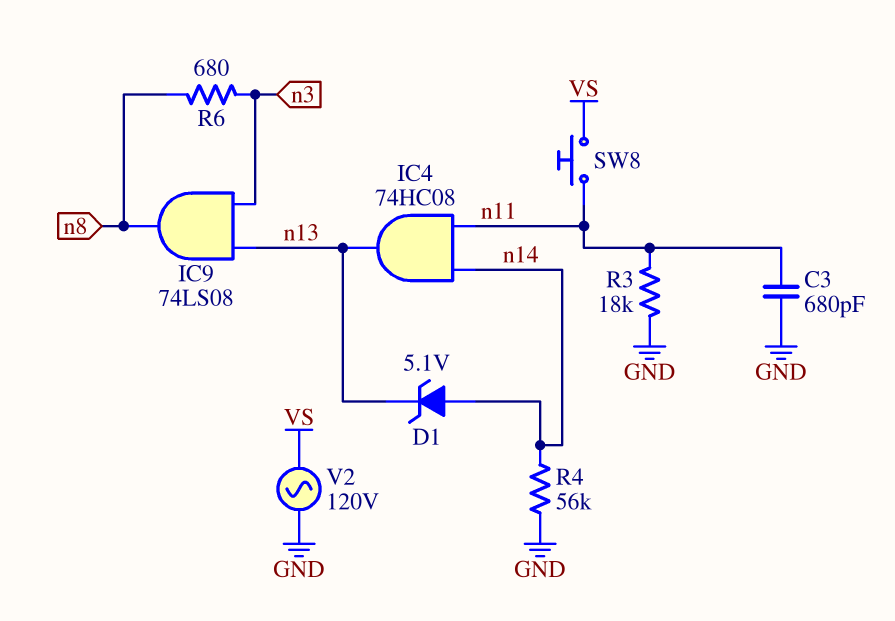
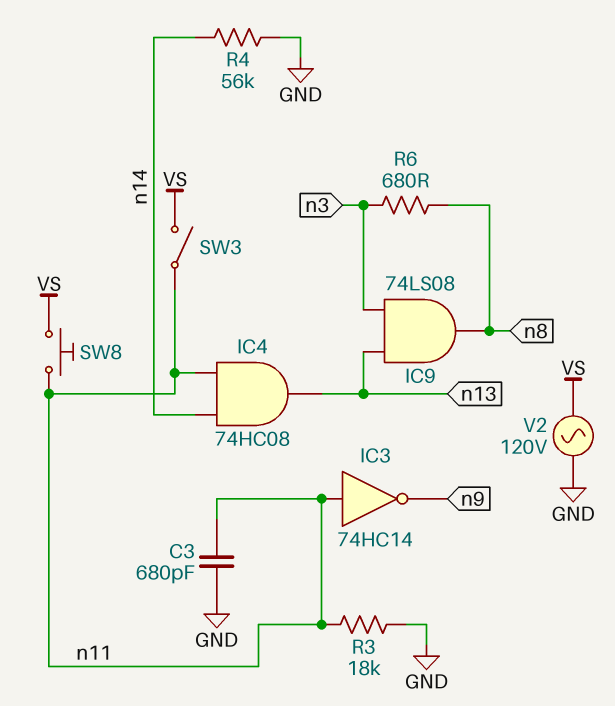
D1: zener 5.1V (A n14, K n13) -> none
IC3: none -> NOT 74HC14 (in n11, out n9)
SW3: none -> switch (VS, n11)

